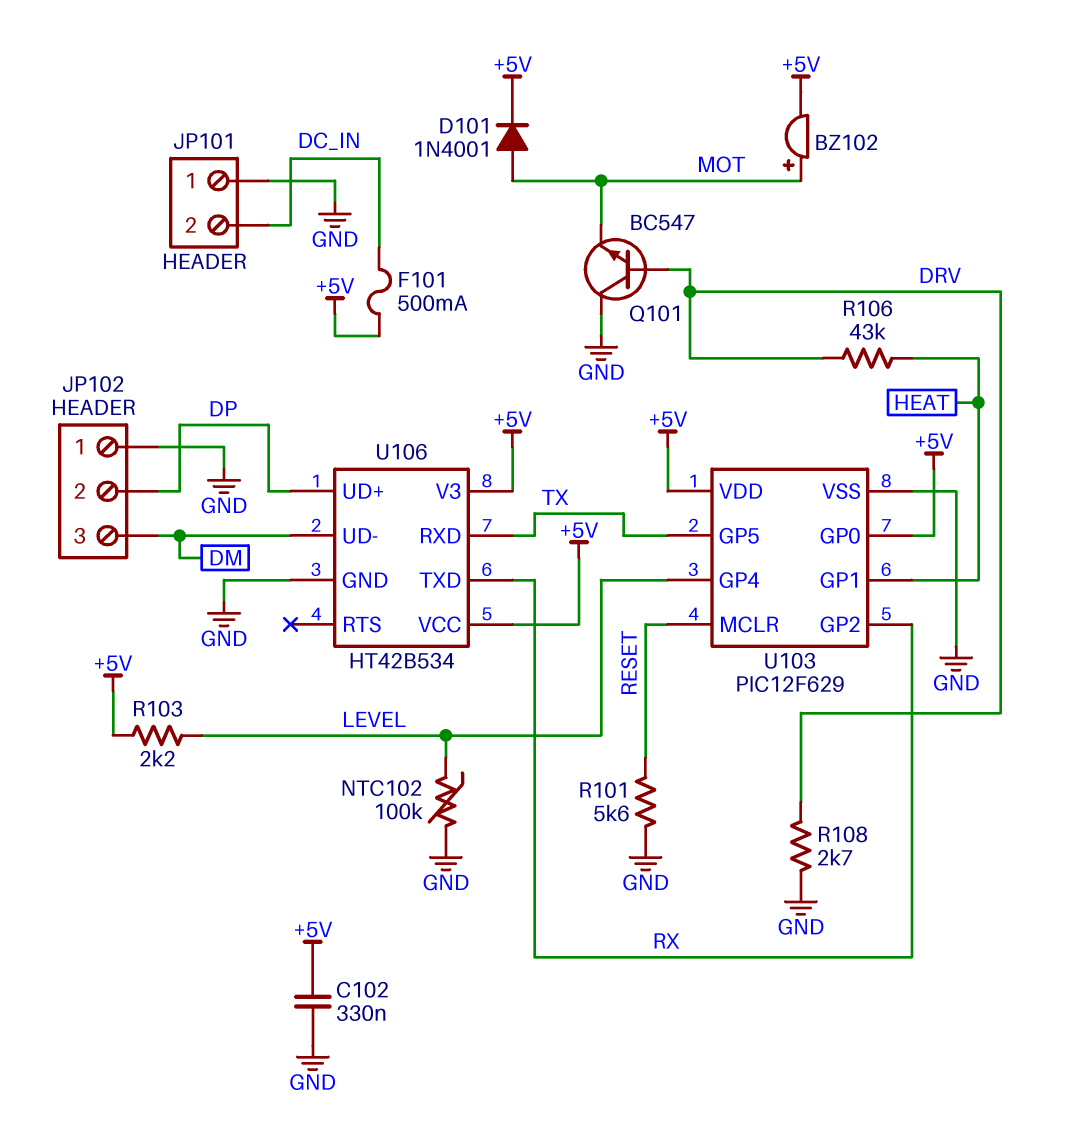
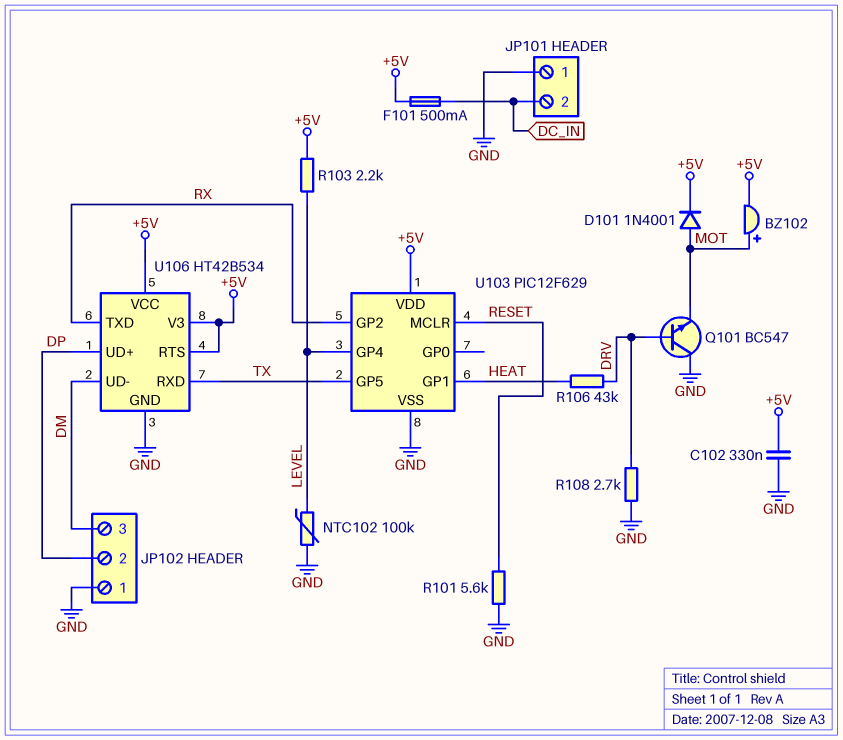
U103 pin GP0: +5V -> none
U106 pin RTS: none -> +5V

